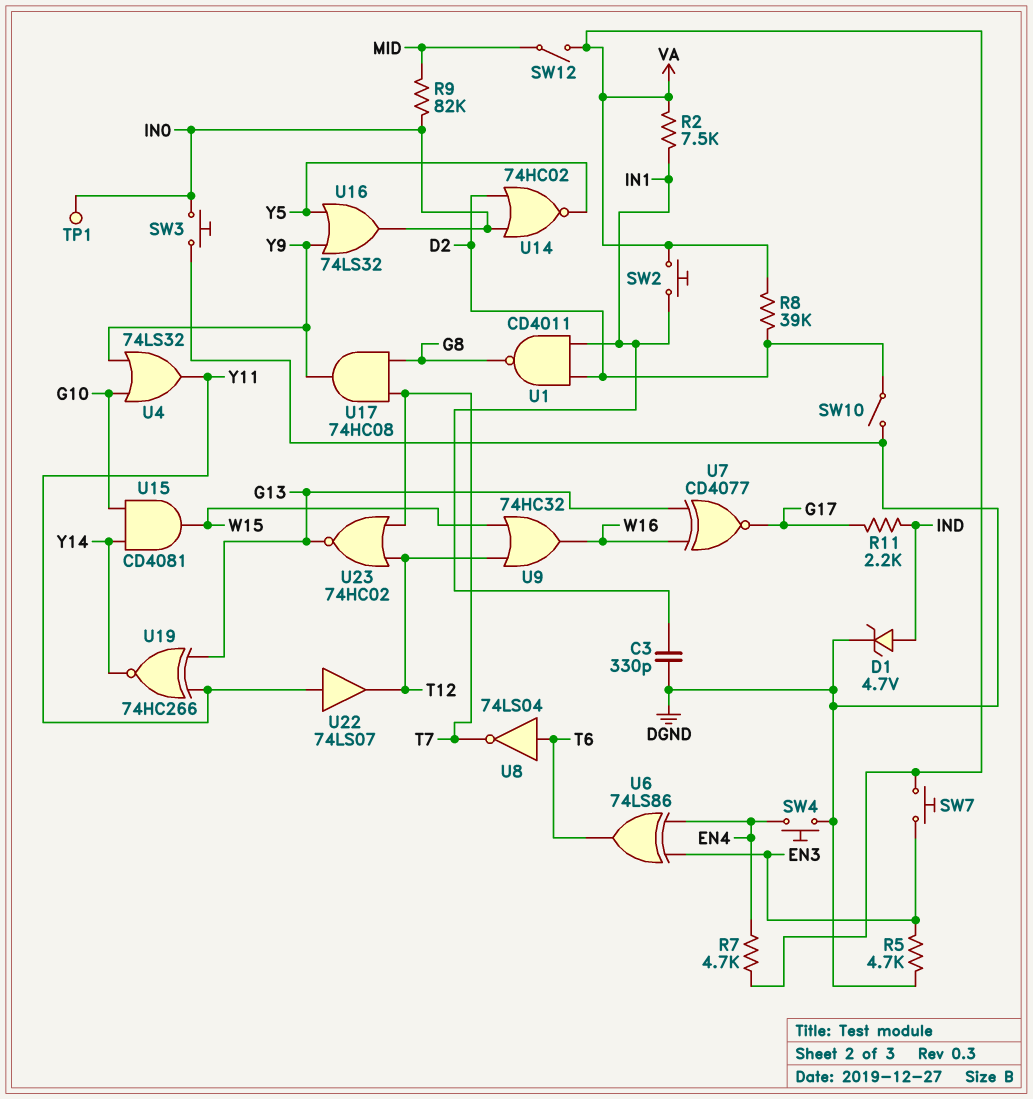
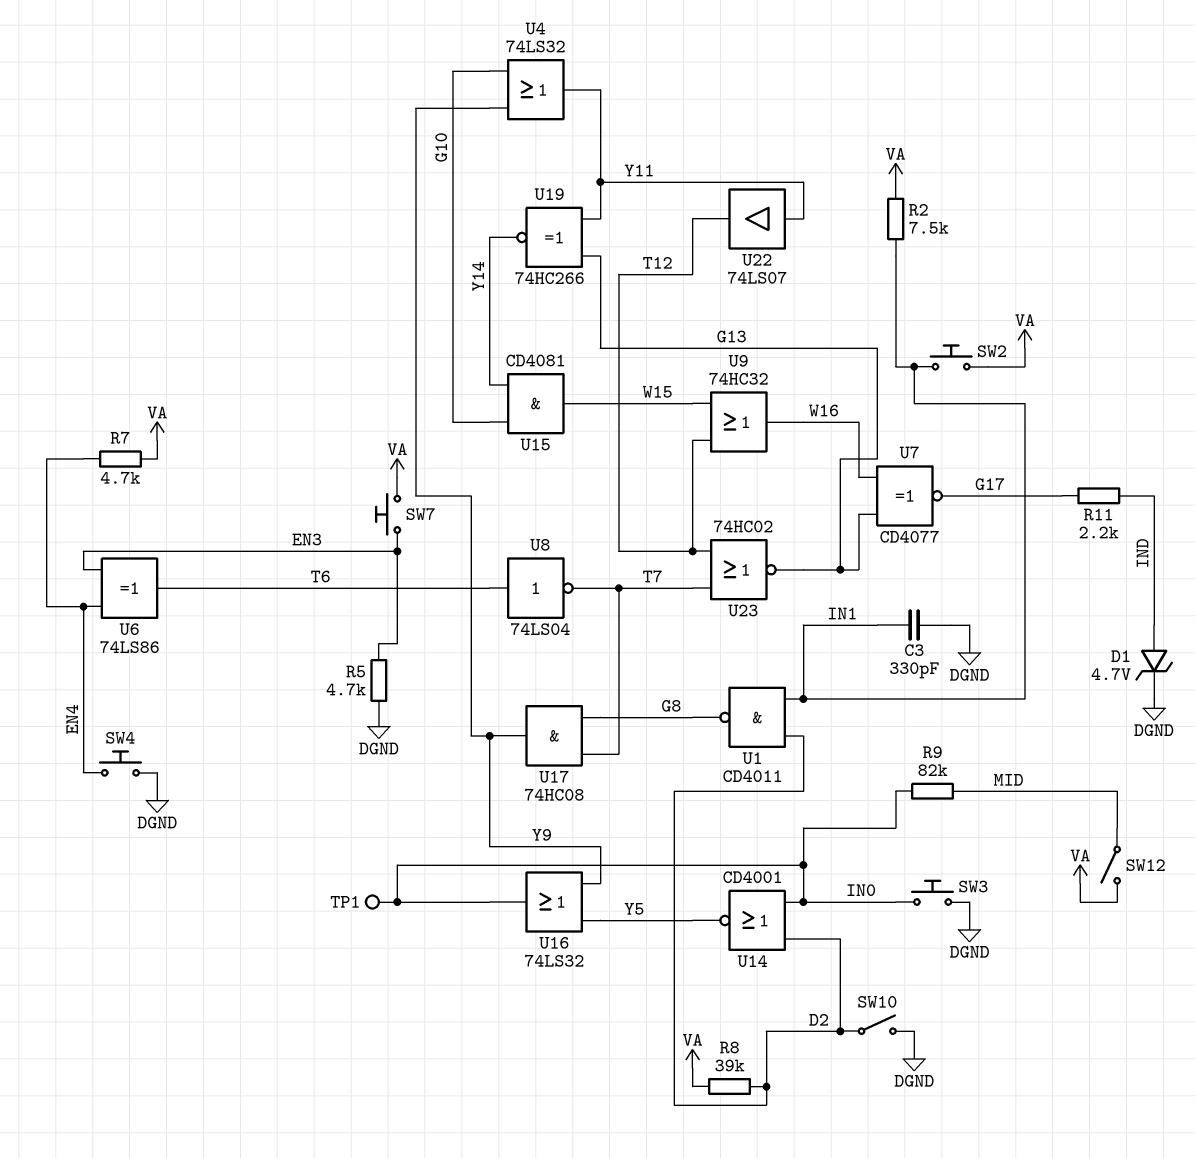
U14: NOR 74HC02 (in D2, in IN0, out Y5) -> NOR CD4001 (in D2, in IN0, out Y5)

